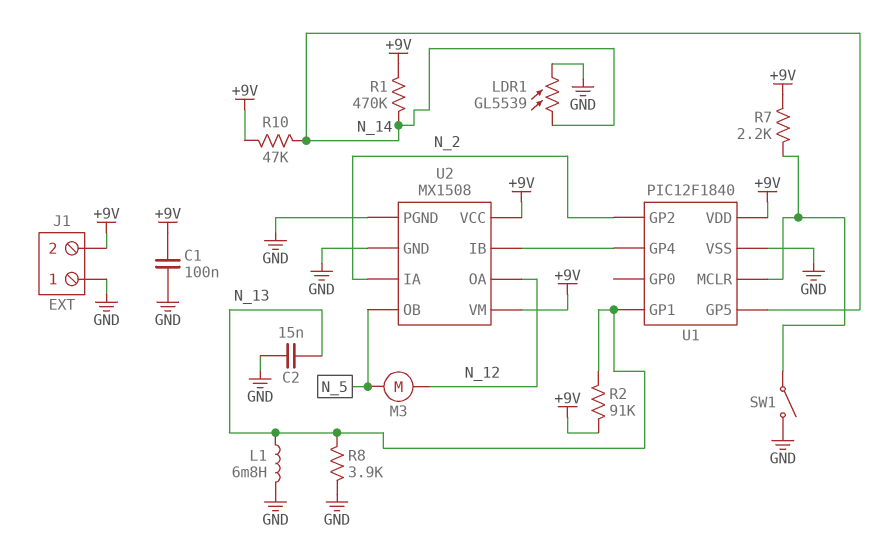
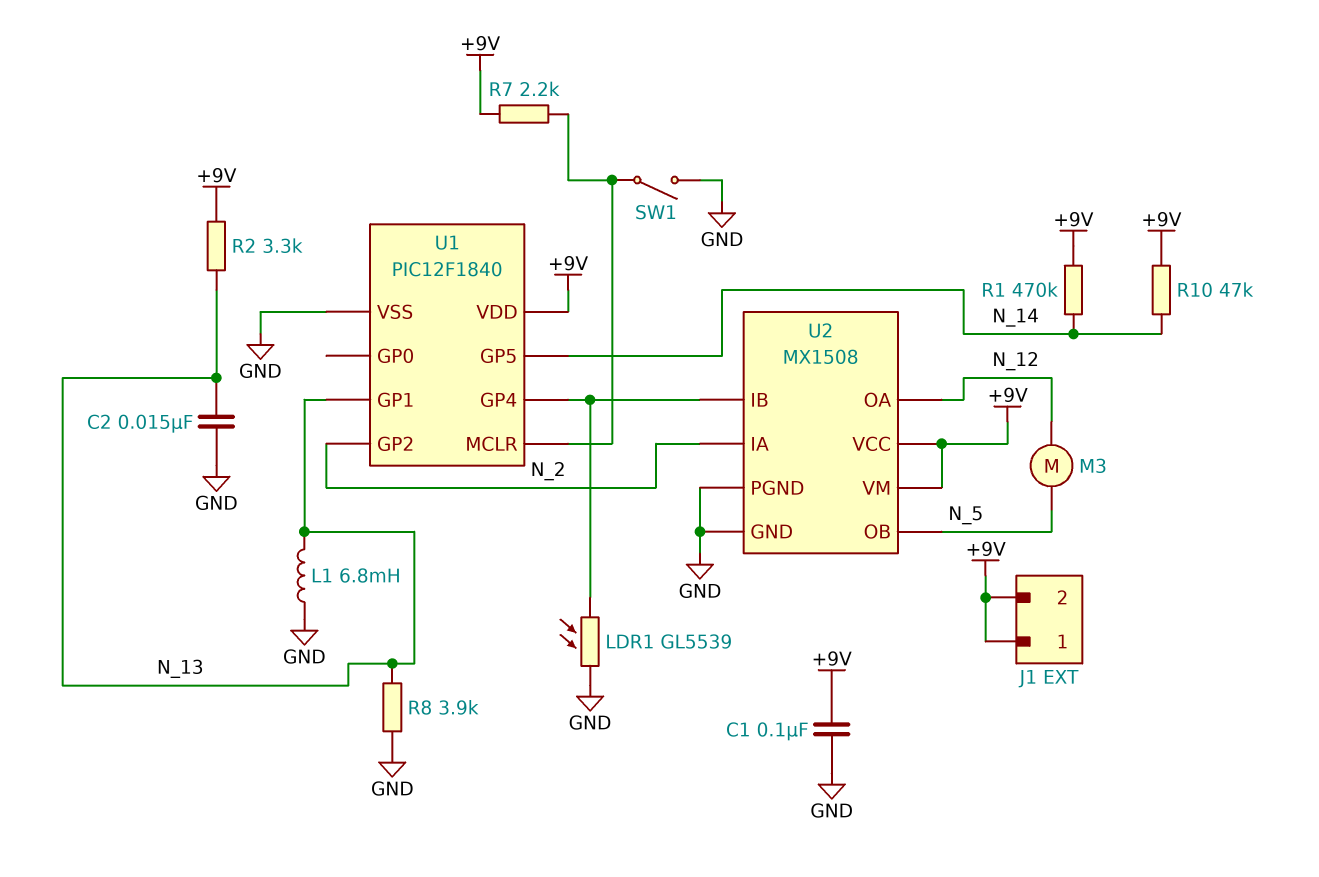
J1 pin 1: GND -> +9V
LDR1: GL5539 (GND, N_14) -> GL5539 (GND, U1/GP4)
R2: 91k (+9V, N_13) -> 3.3k (+9V, N_13)

